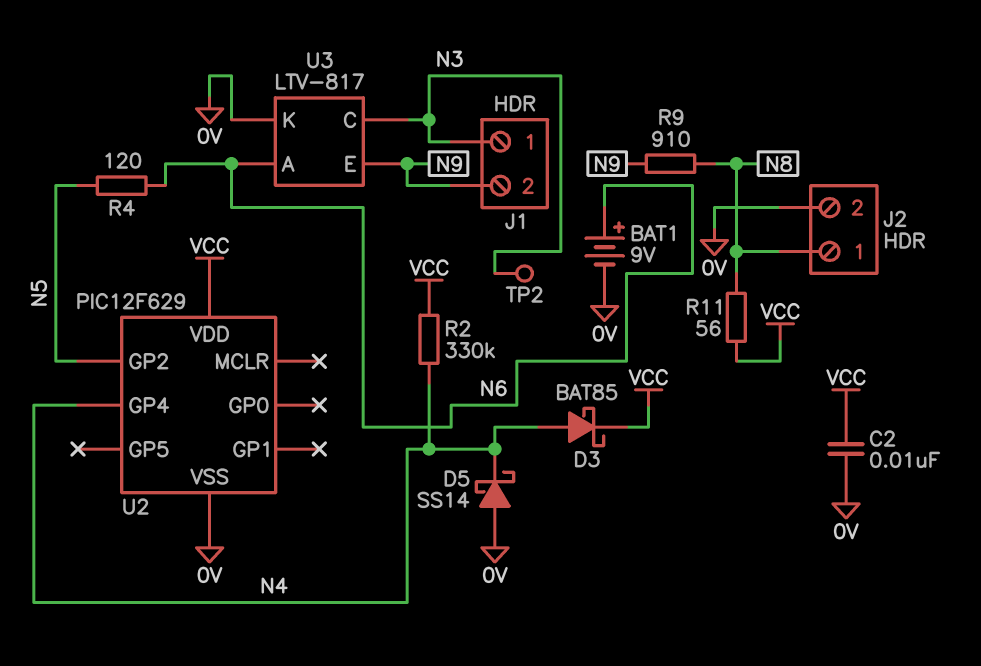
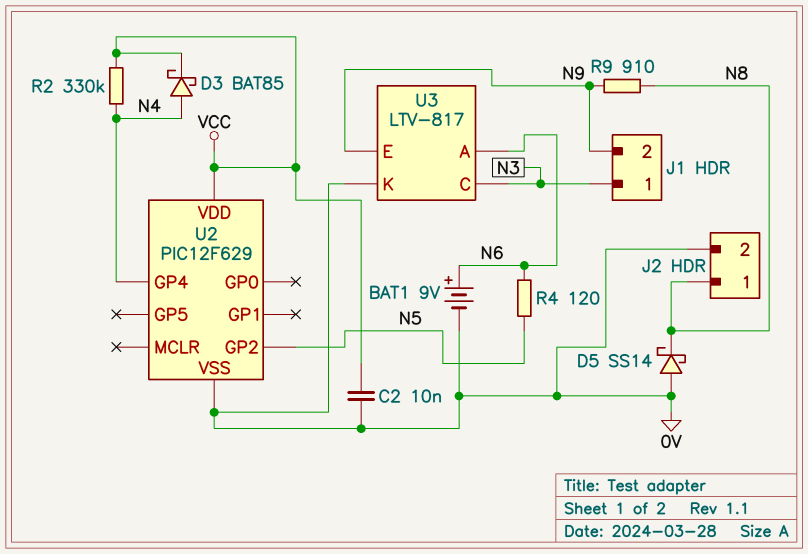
D5: schottky SS14 (A 0V, K N4) -> schottky SS14 (A 0V, K N8)
R11: 56 (N8, VCC) -> none
TP2: test point (N3) -> none

